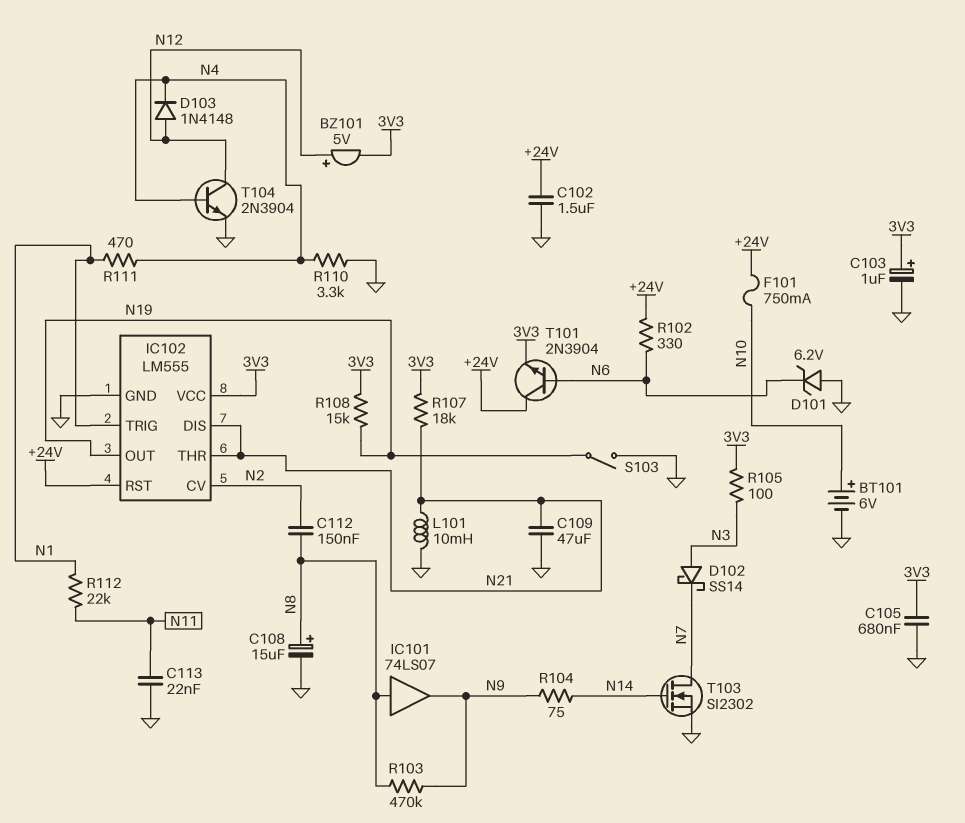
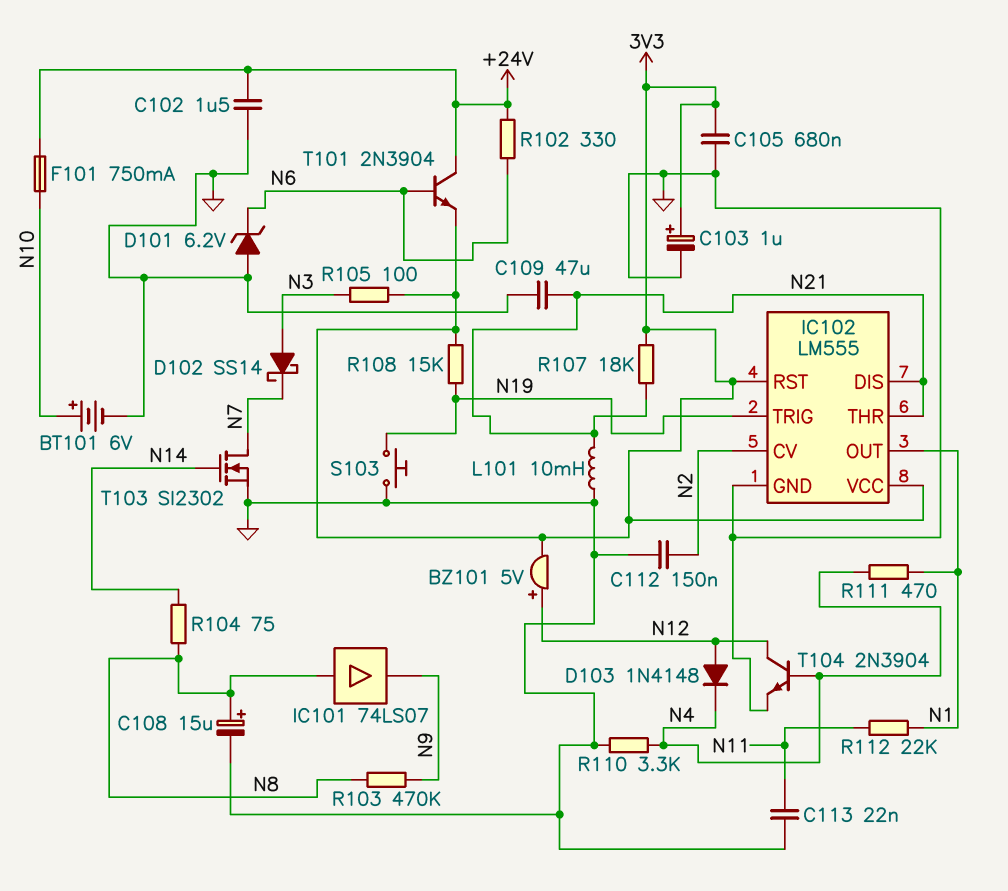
C112: 150nF (N2, N8) -> 150nF (GND, N2)
IC102 pin OUT: N19 -> N1
IC102 pin RST: +24V -> 3V3
IC102 pin TRIG: N1 -> N19
R104: 75 (N9, N14) -> 75 (N8, N14)
S103: switch (GND, N19) -> button (GND, N19)

